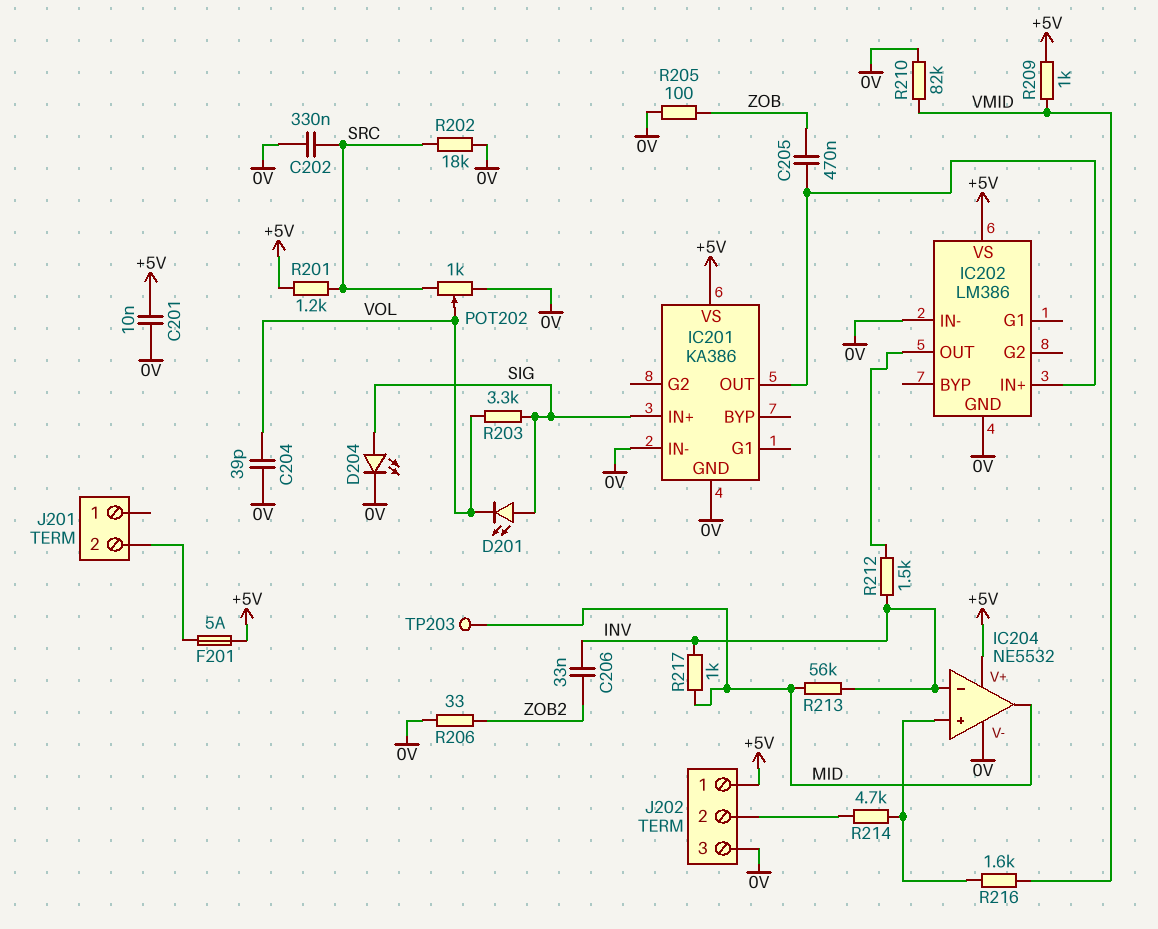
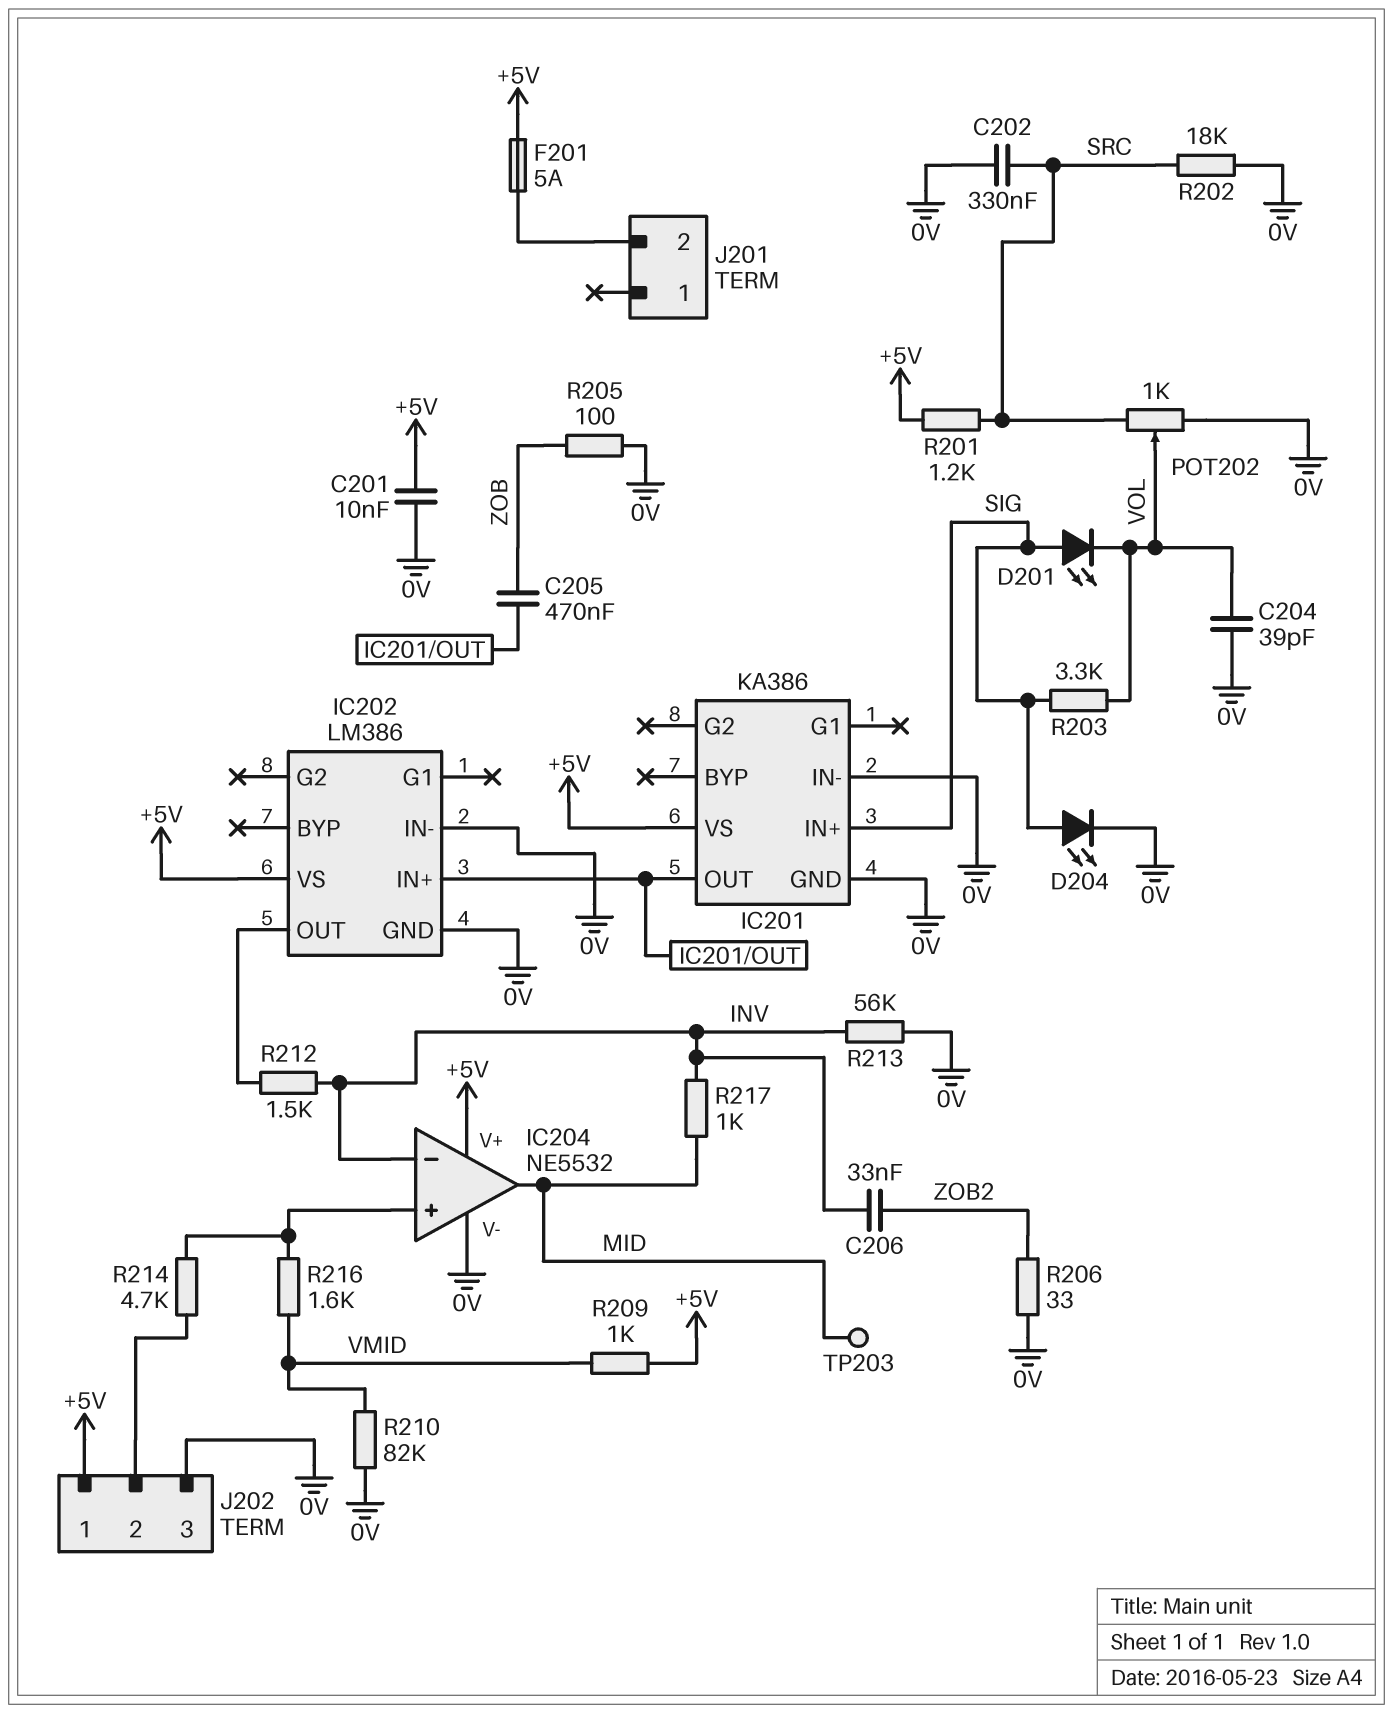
R213: 56k (INV, MID) -> 56k (0V, INV)

